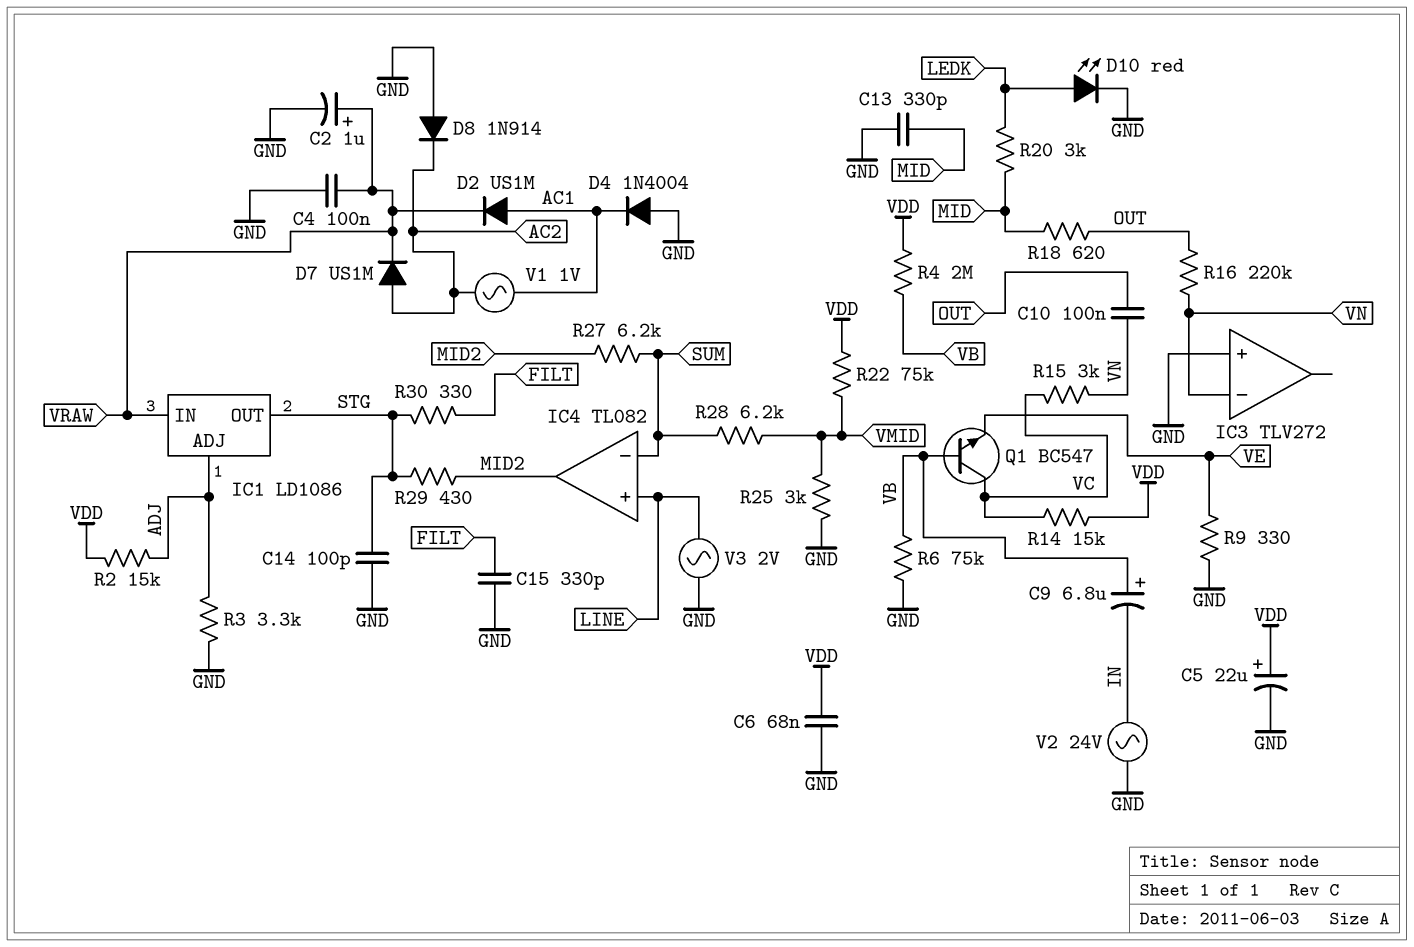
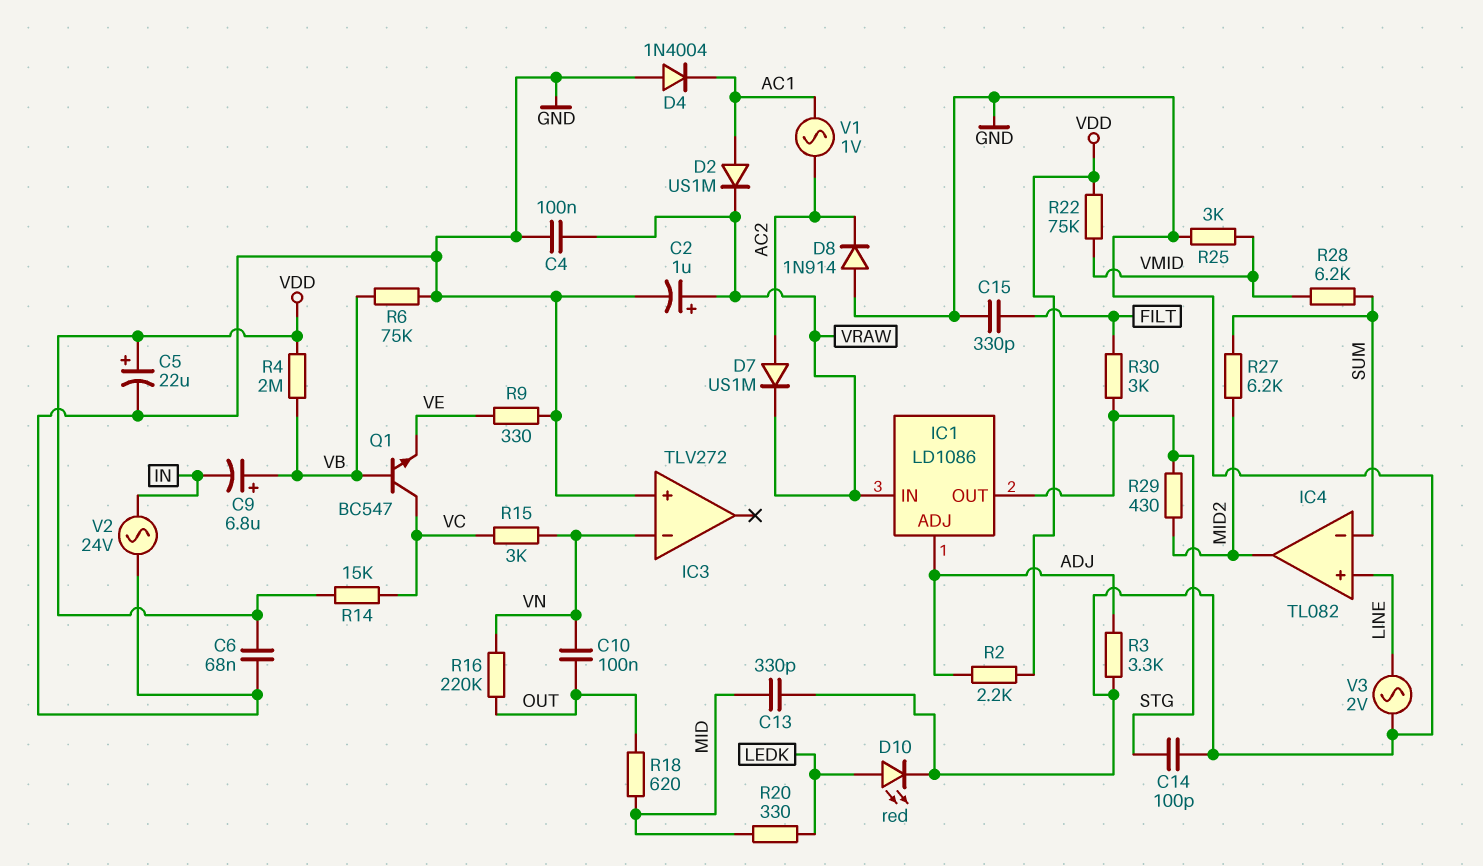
R2: 15k (ADJ, VDD) -> 2.2k (ADJ, VDD)
R20: 3k (LEDK, MID) -> 330 (LEDK, MID)
R30: 330 (FILT, STG) -> 3k (FILT, STG)

